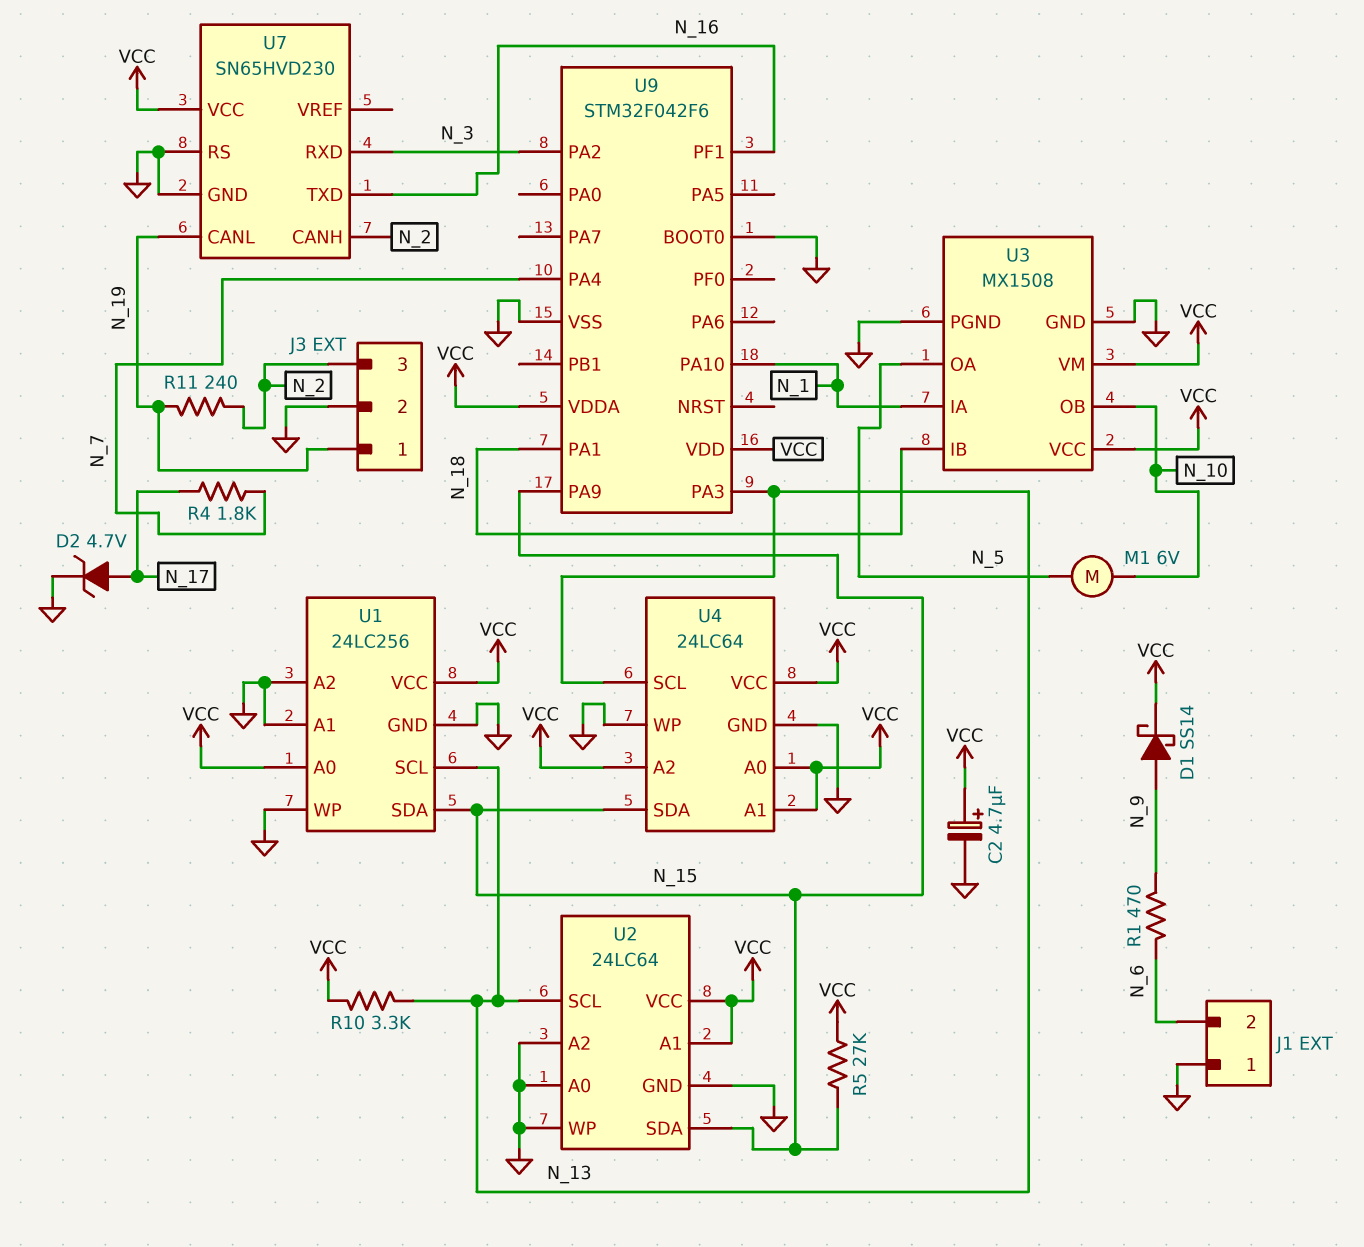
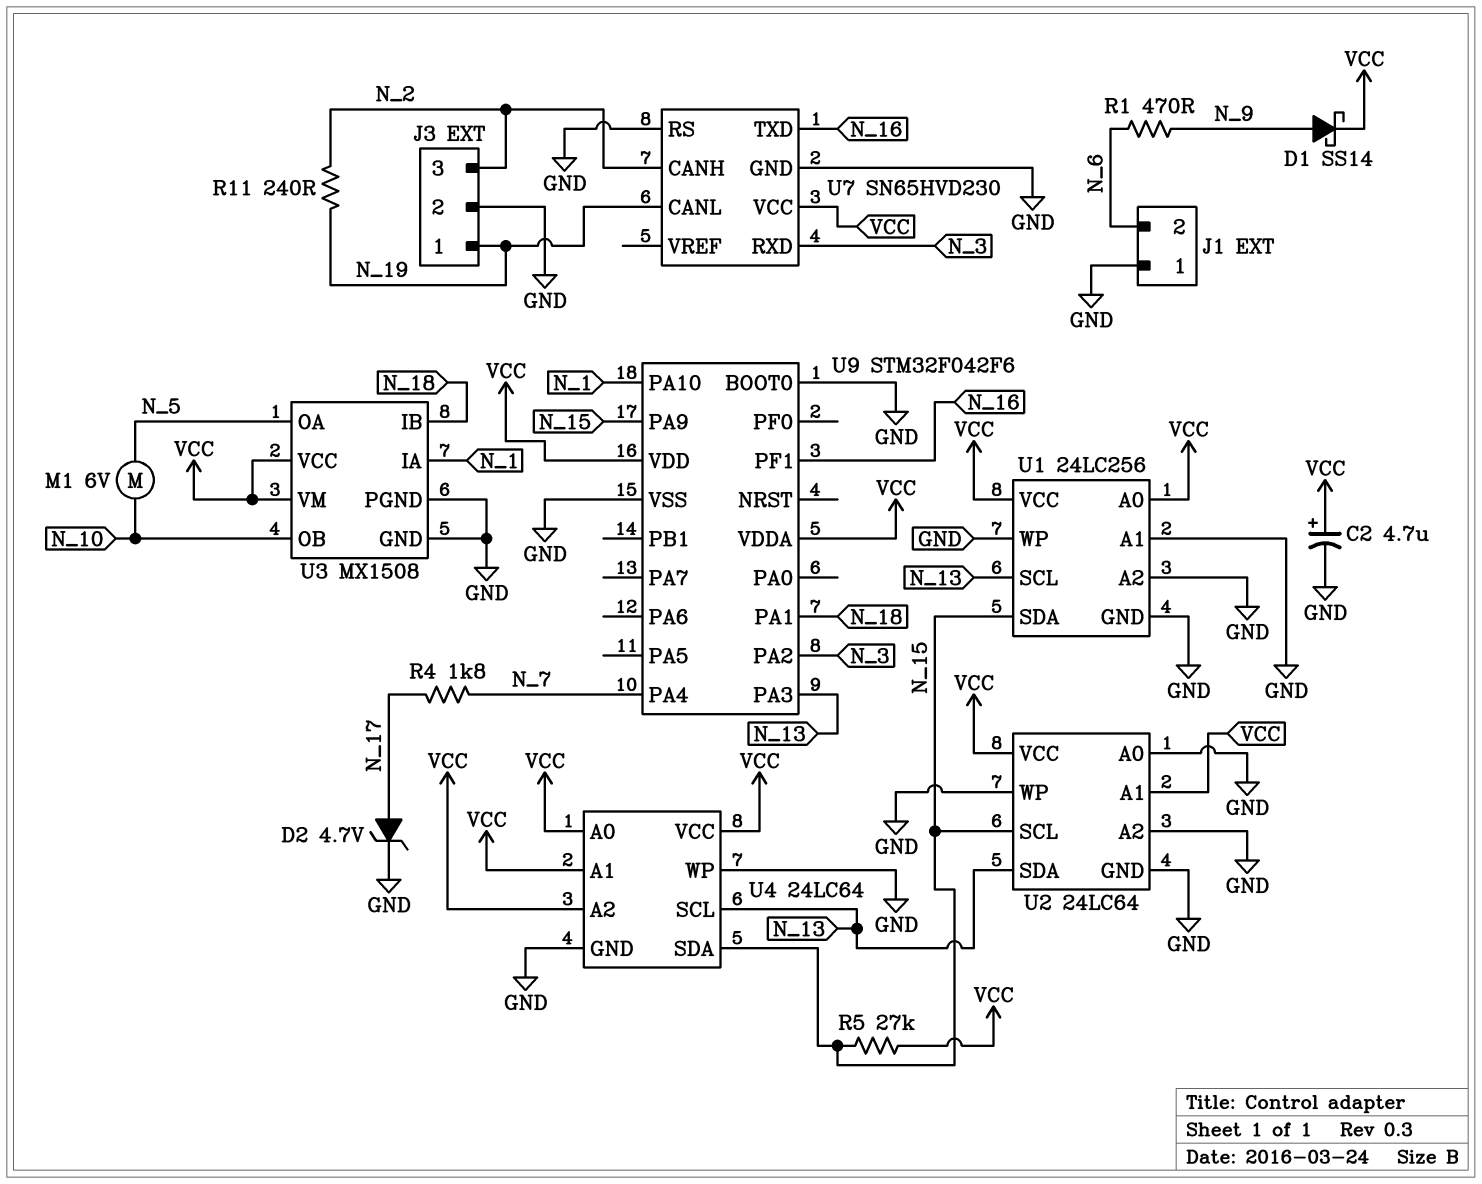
R10: 3.3k (N_13, VCC) -> none
U2 pin SCL: N_13 -> N_15
U2 pin SDA: N_15 -> N_13

